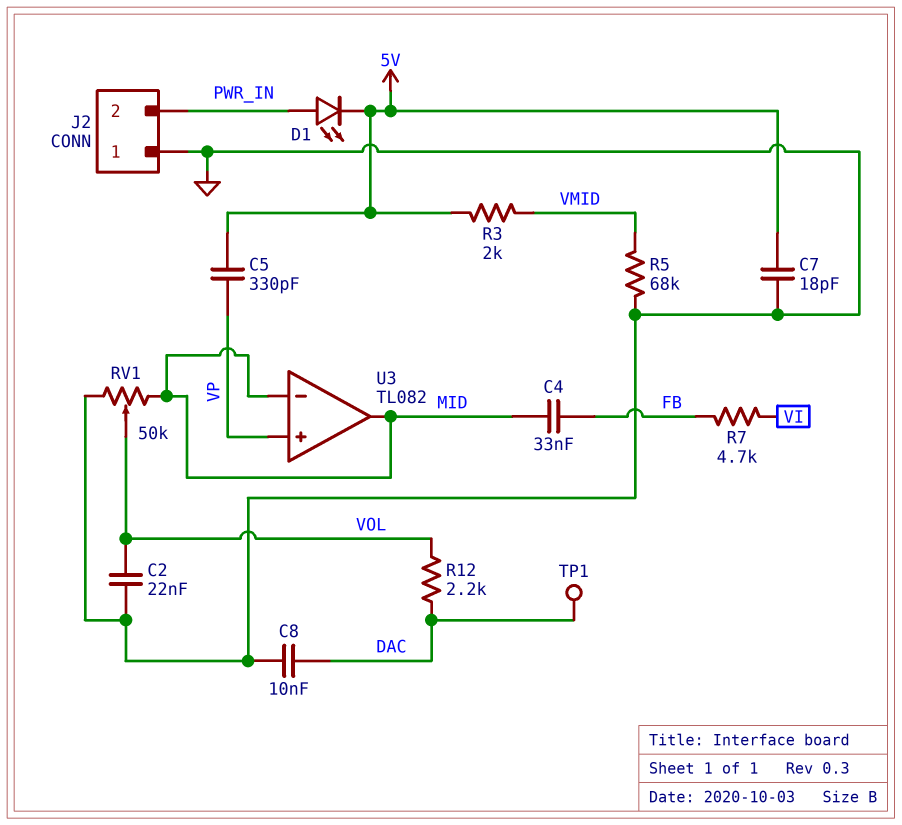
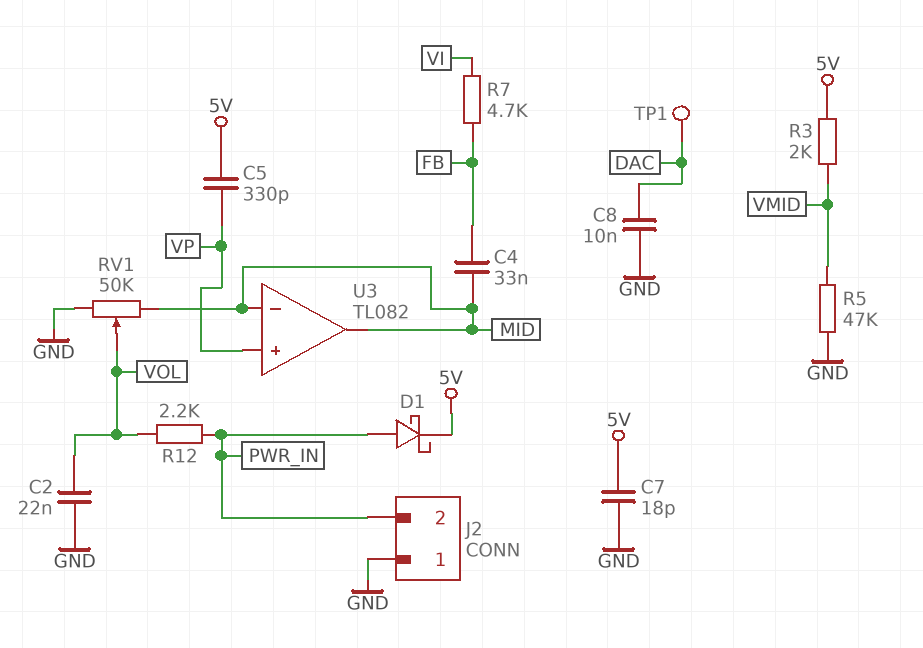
D1: LED (A PWR_IN, K 5V) -> schottky (A PWR_IN, K 5V)
R5: 68k (GND, VMID) -> 47k (GND, VMID)
R12: 2.2k (DAC, VOL) -> 2.2k (PWR_IN, VOL)

